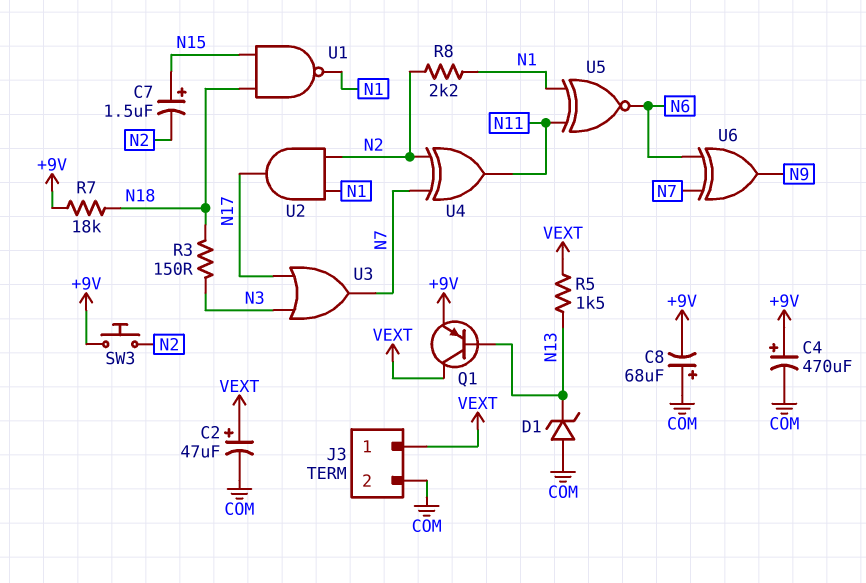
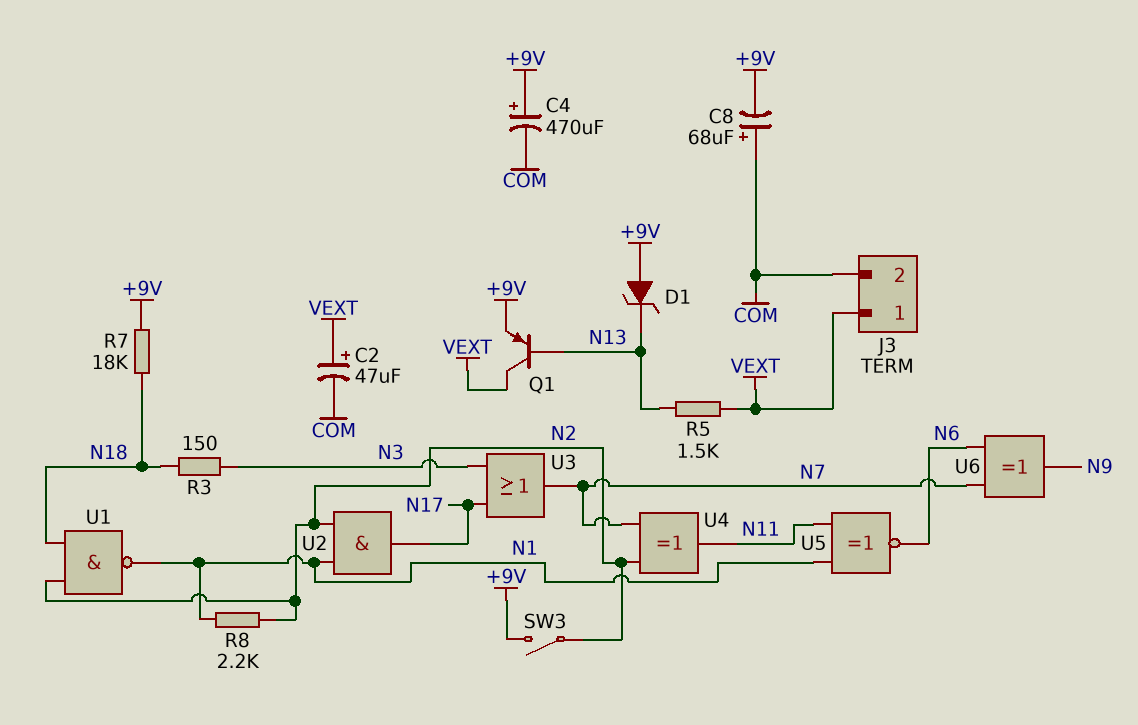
C7: 1.5uF (plus N15, minus N2) -> none
D1: zener (A COM, K N13) -> zener (A +9V, K N13)
SW3: button (+9V, N2) -> switch (+9V, N2)
U1: NAND (in N15, in N18, out N1) -> NAND (in N2, in N18, out N1)

